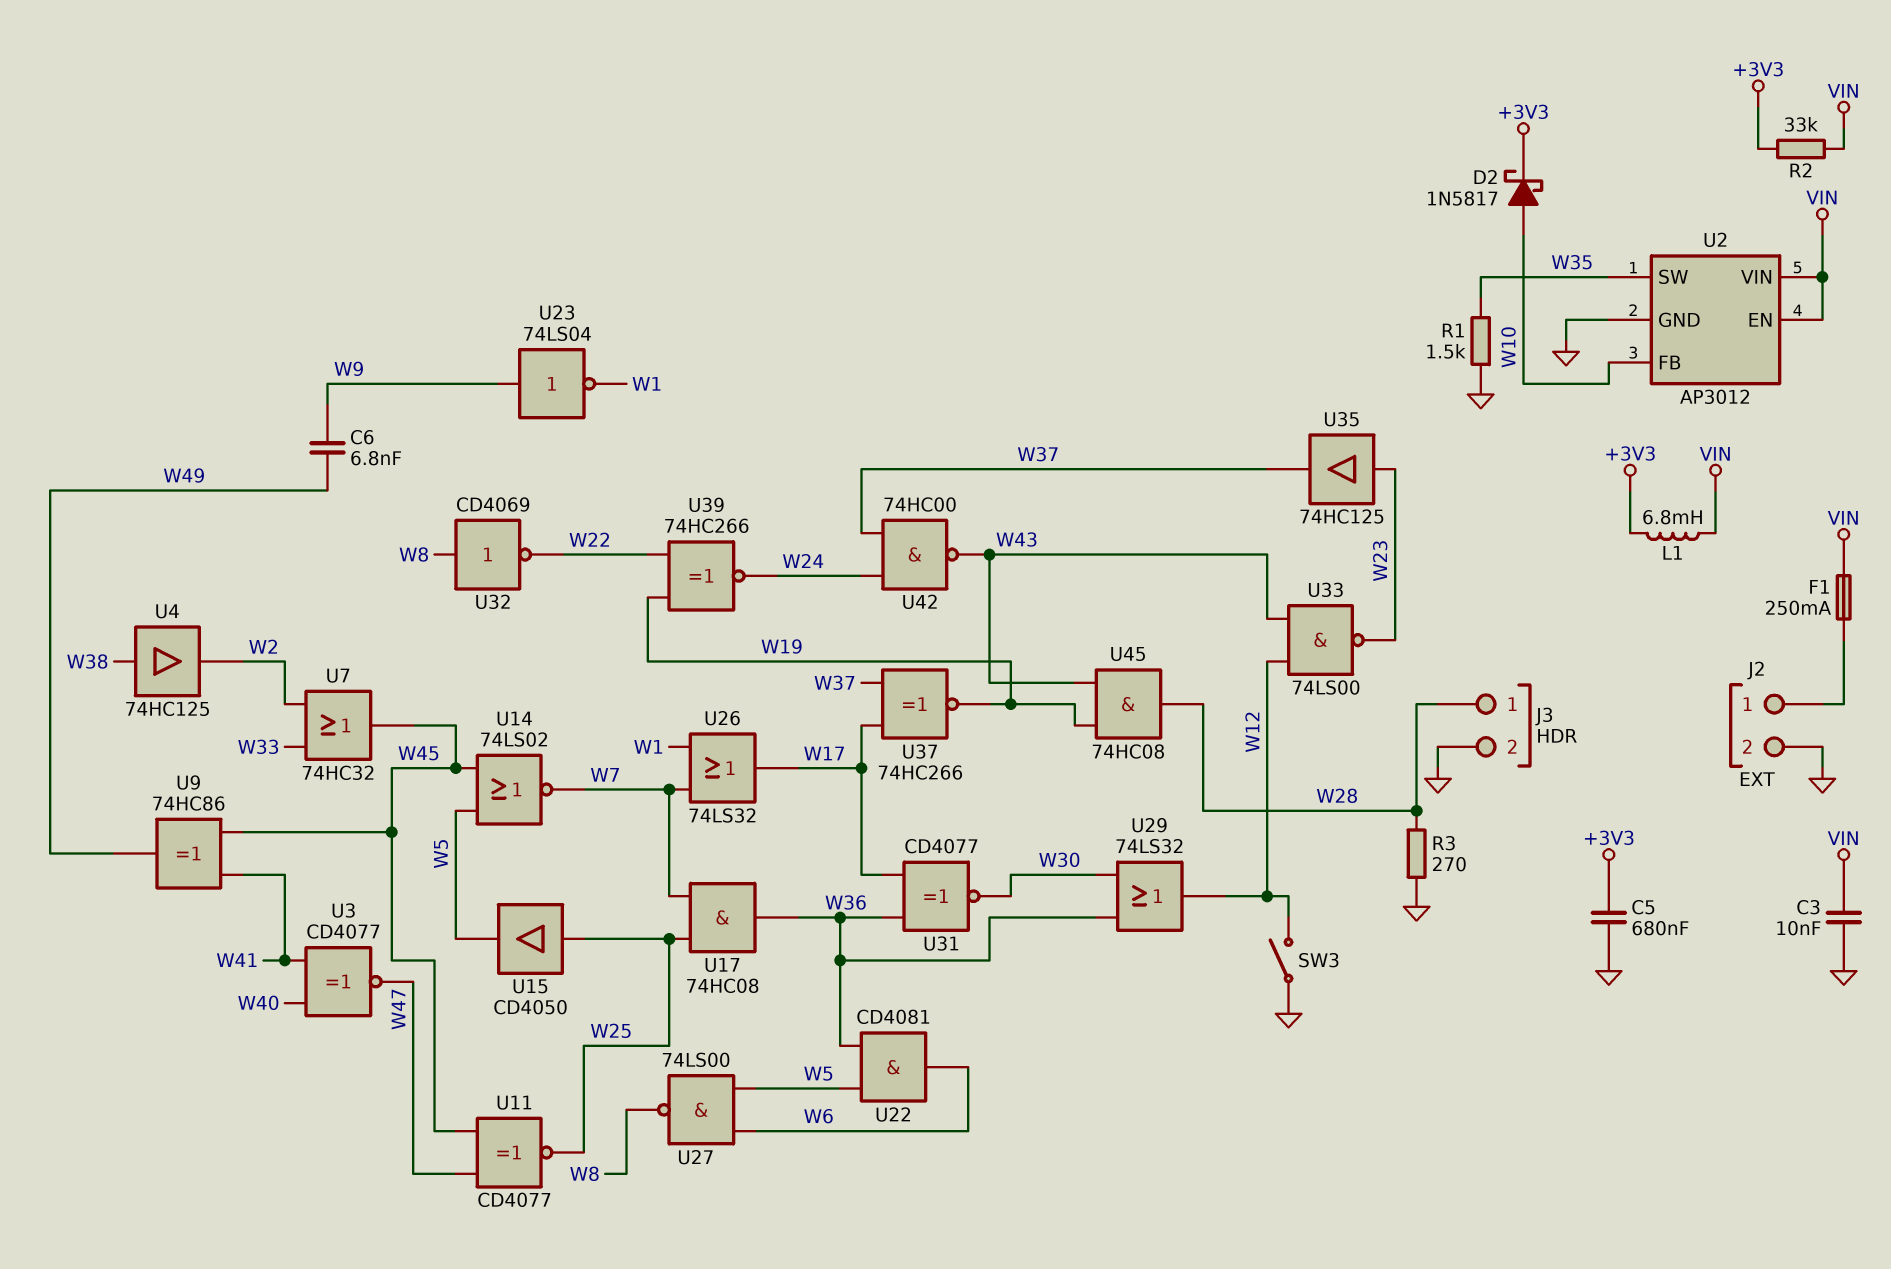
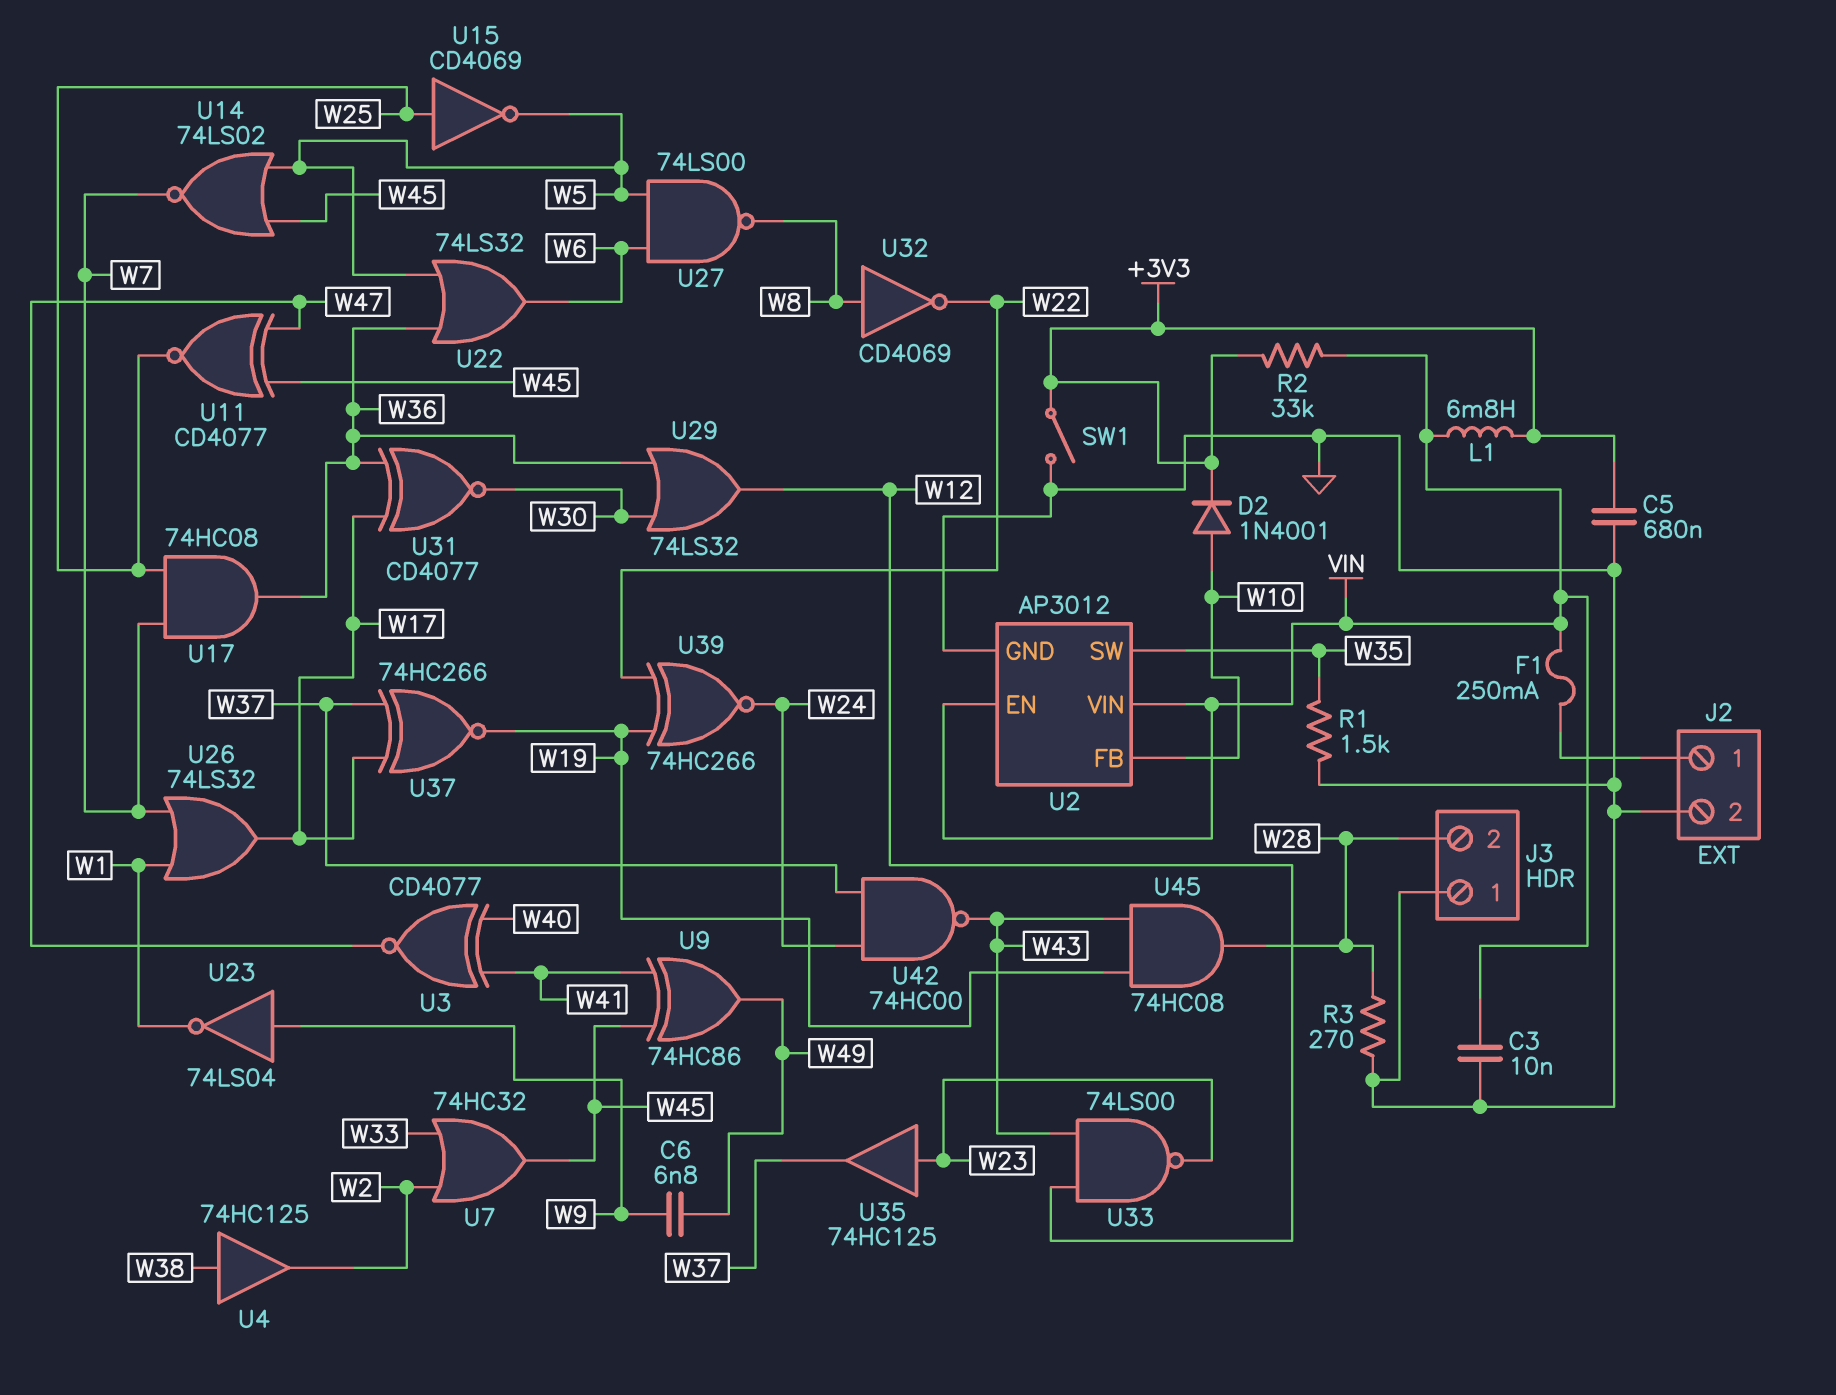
D2: schottky 1N5817 (A W10, K +3V3) -> diode 1N4001 (A W10, K +3V3)
J3 pin 1: W28 -> GND
J3 pin 2: GND -> W28
SW1: none -> switch (+3V3, GND)
SW3: switch (GND, W12) -> none
U15: buffer CD4050 (in W25, out W5) -> NOT CD4069 (in W25, out W5)
U22: AND CD4081 (in W5, in W36, out W6) -> OR 74LS32 (in W5, in W36, out W6)

